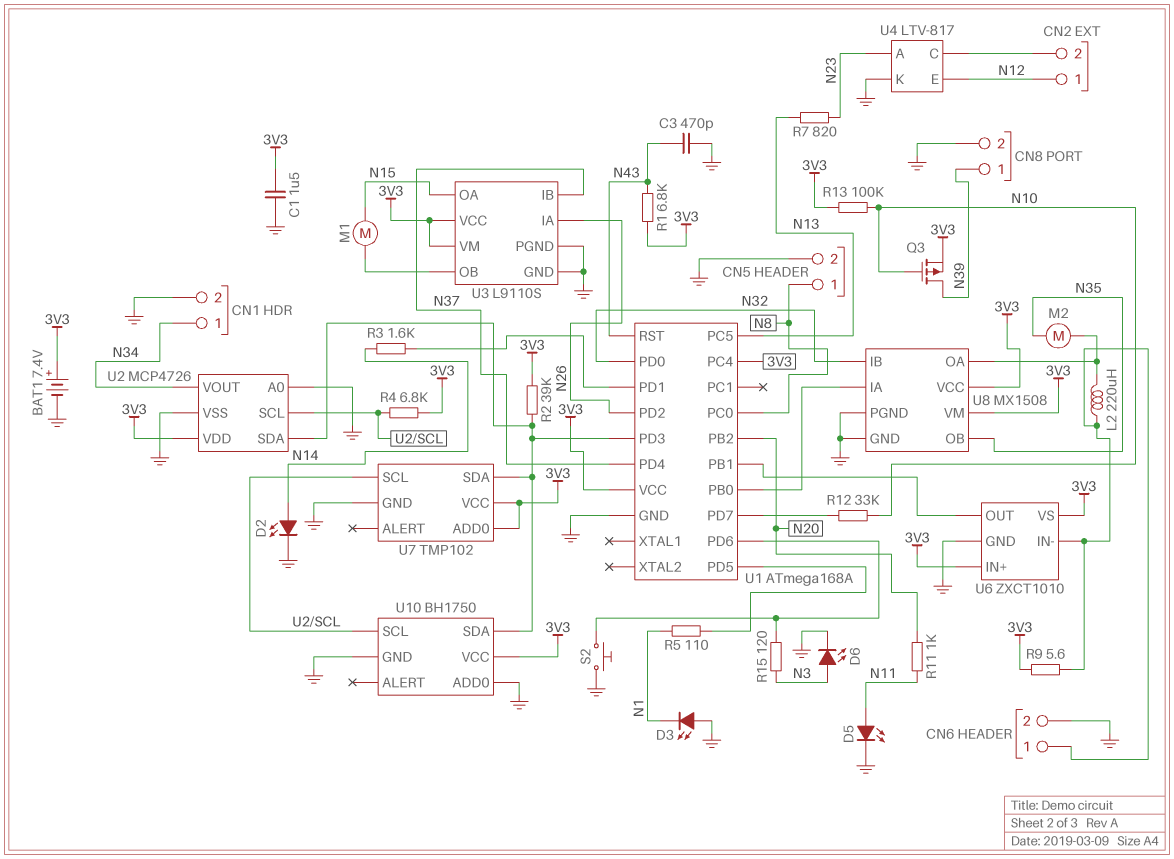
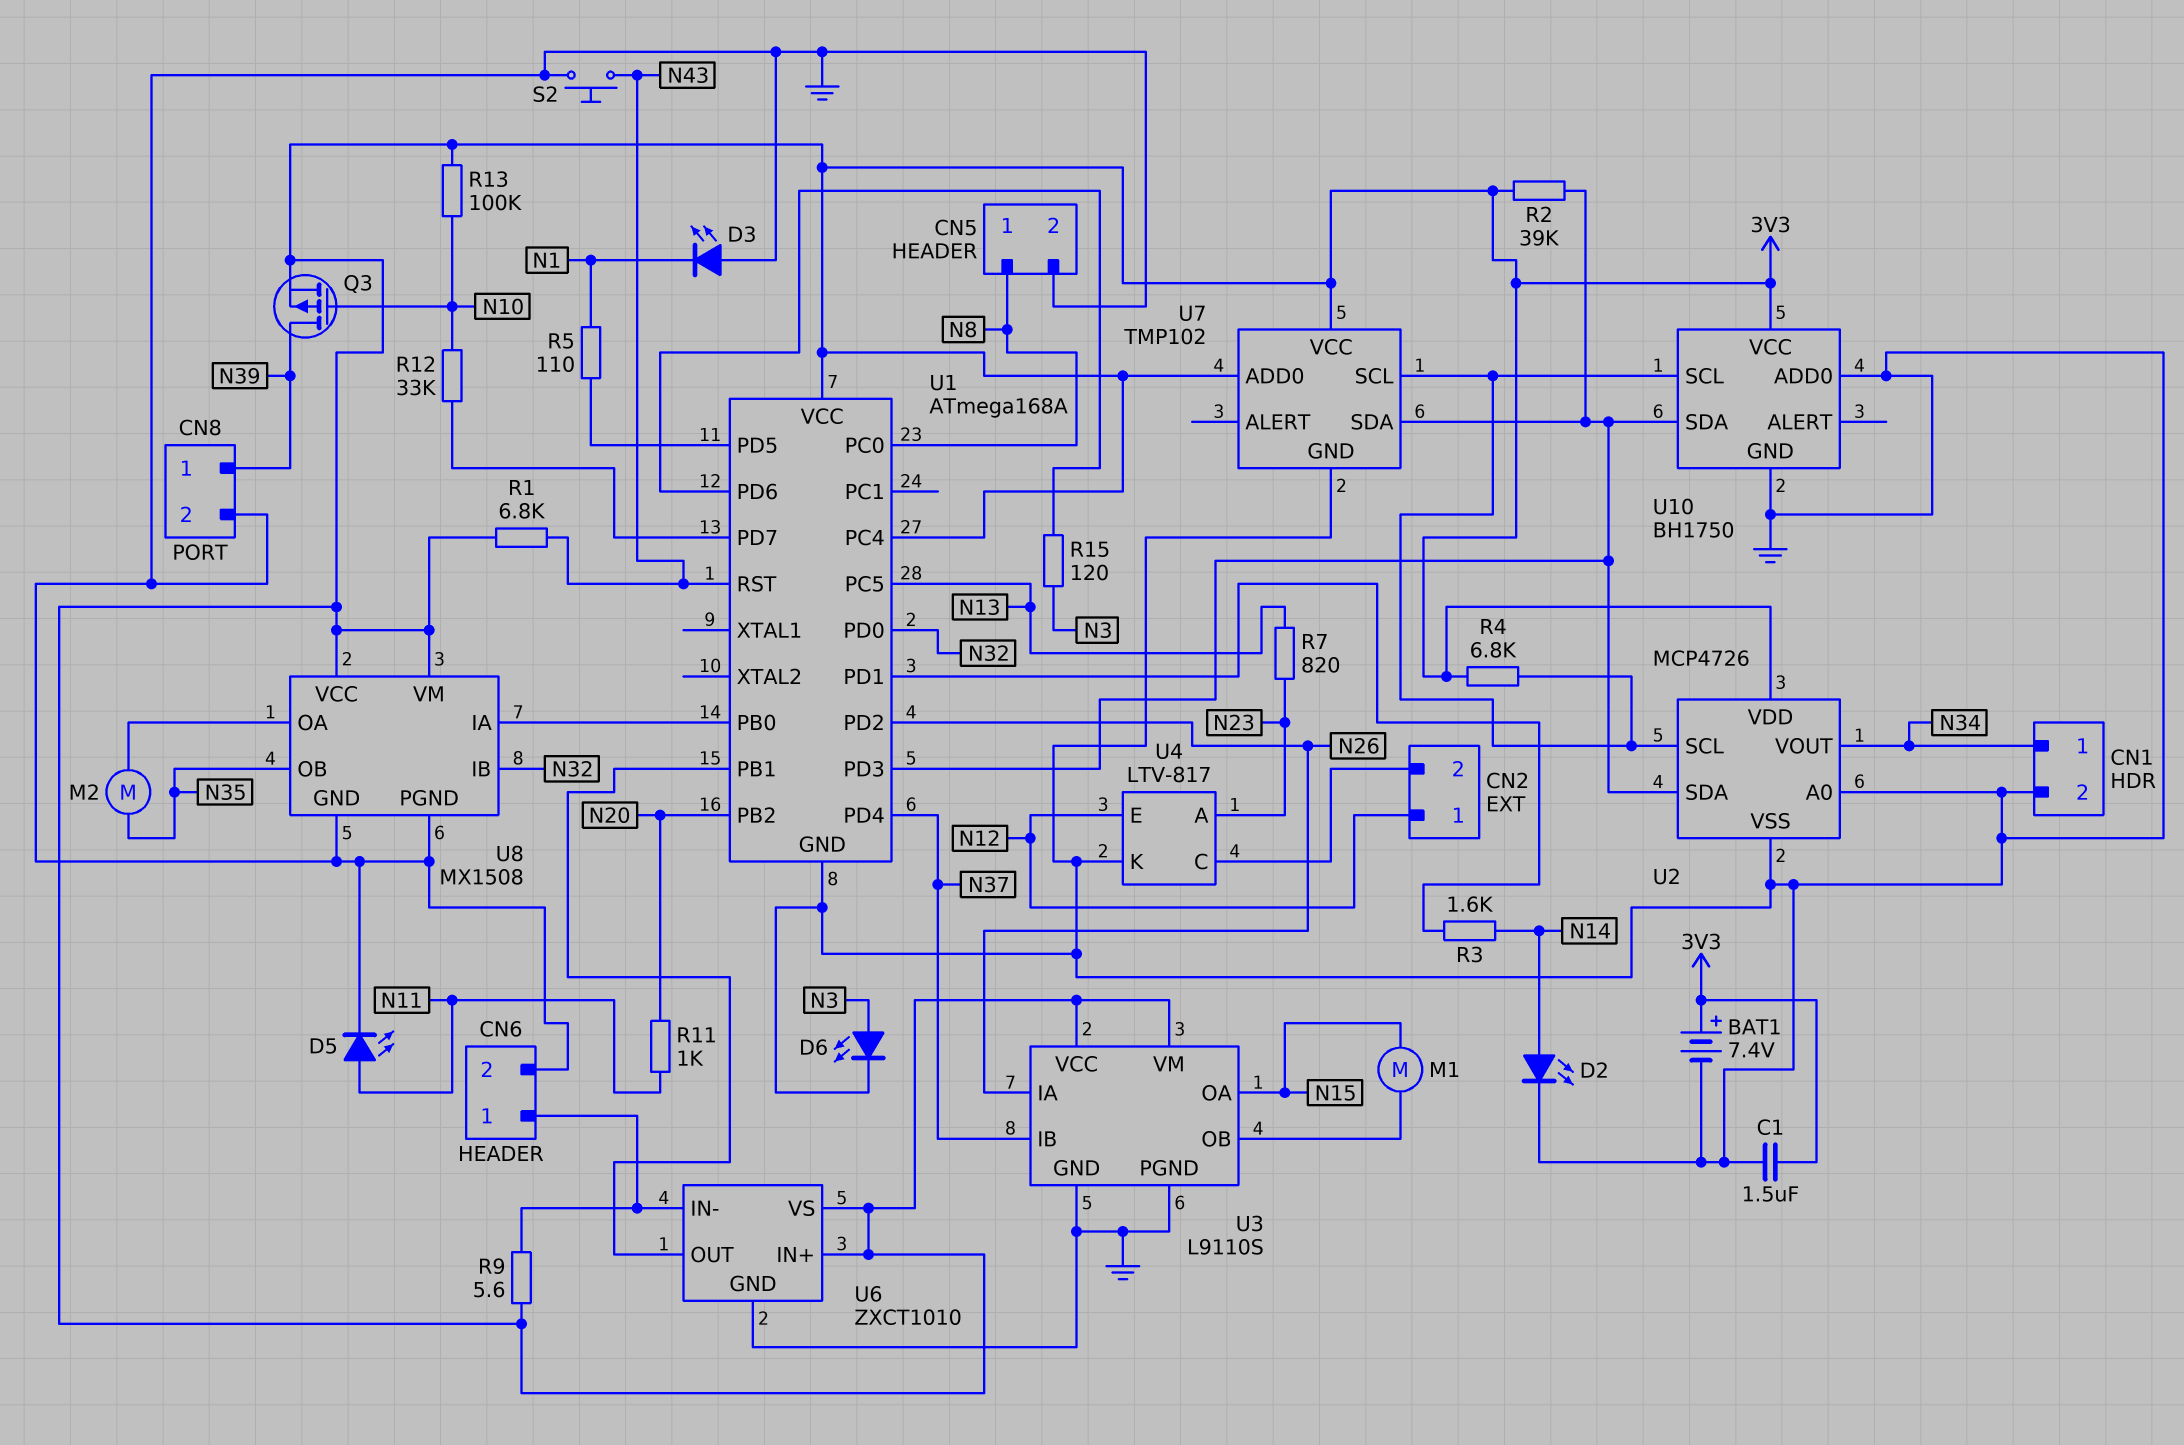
C3: 470pF (GND, N43) -> none
L2: 220uH (CN6/1, U8/OA) -> none
S2: button (GND, U1/PD6) -> button (GND, N43)

